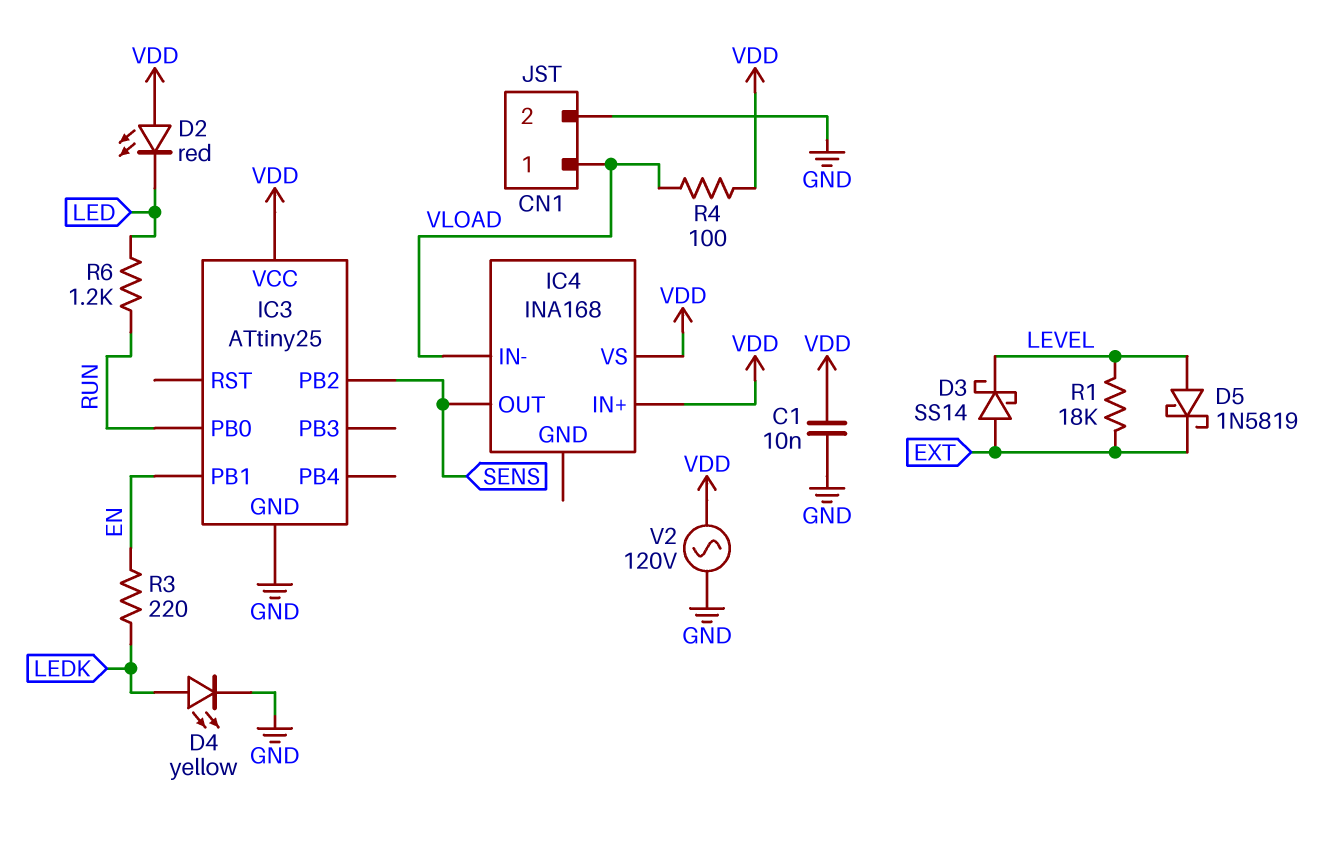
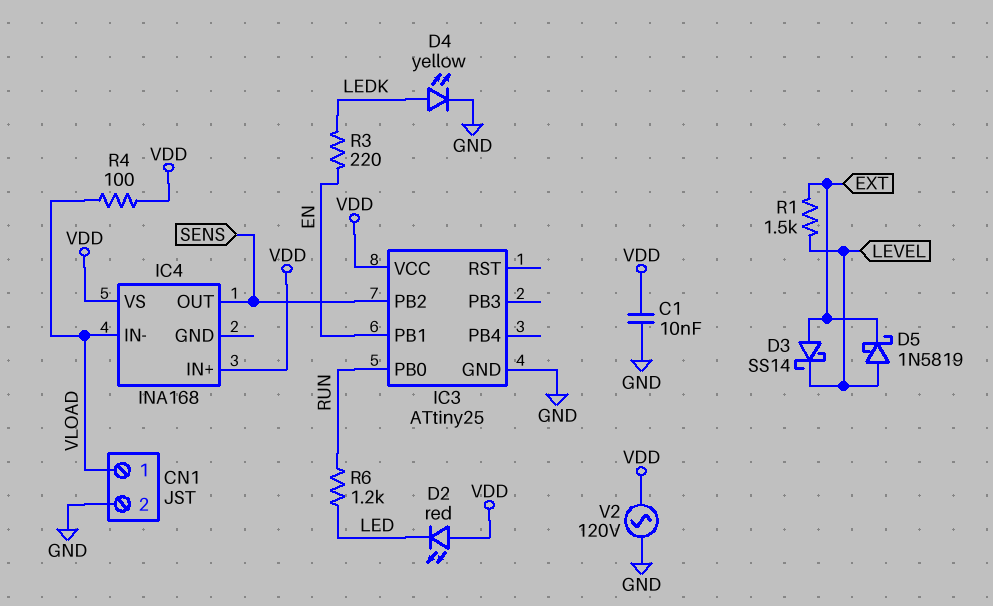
R1: 18k (EXT, LEVEL) -> 1.5k (EXT, LEVEL)

